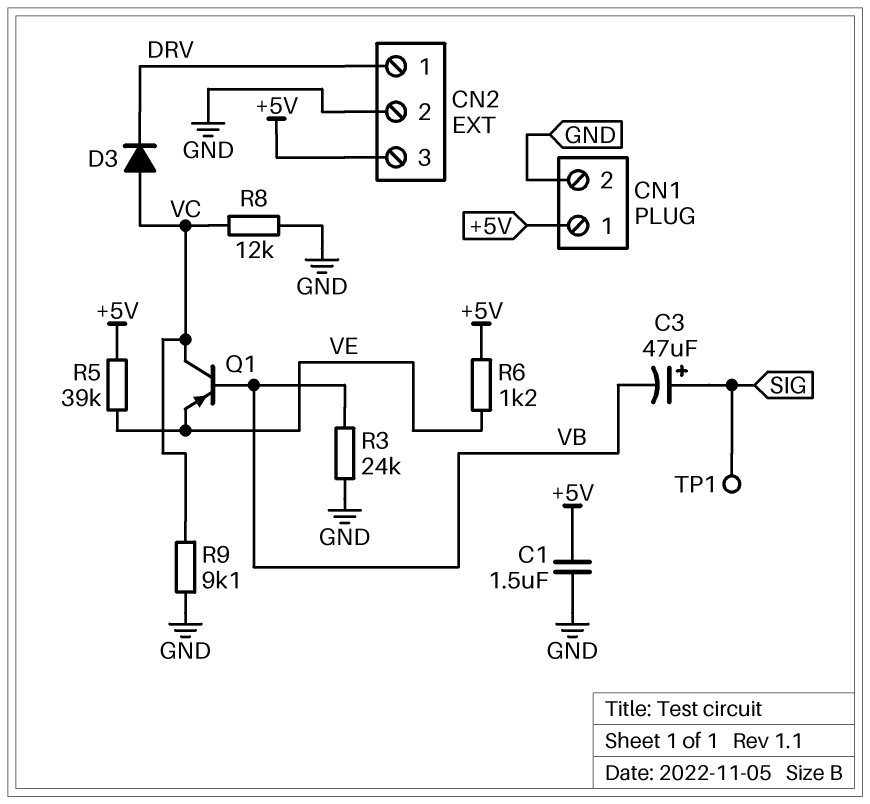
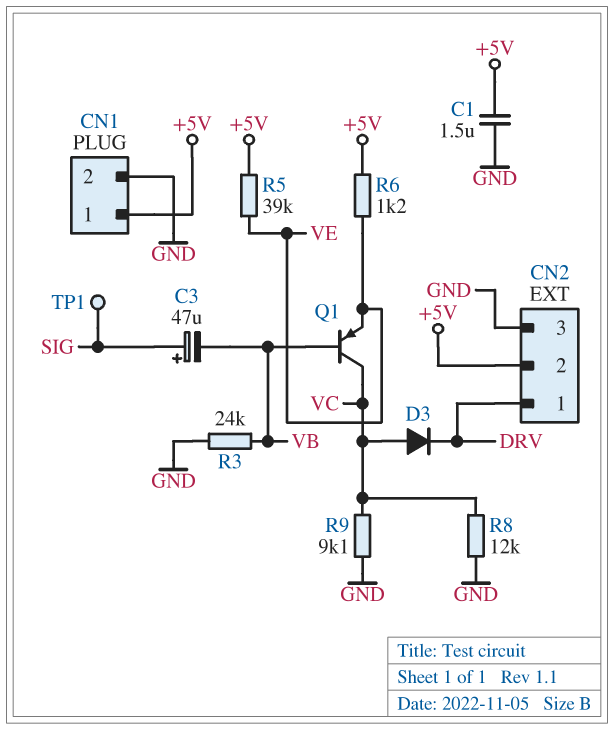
CN2 pin 2: GND -> +5V
CN2 pin 3: +5V -> GND

